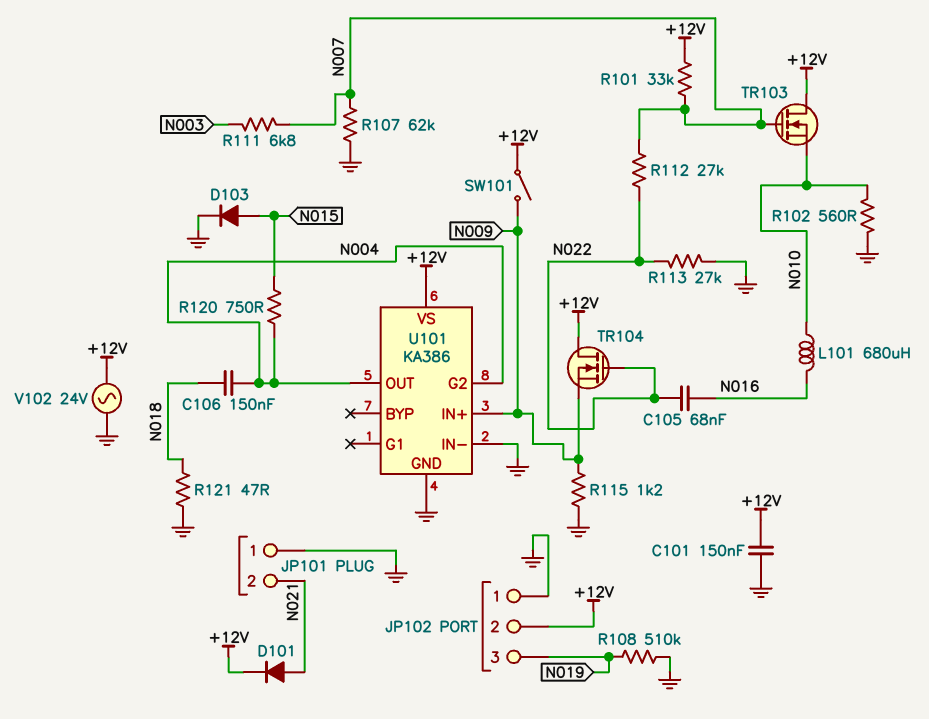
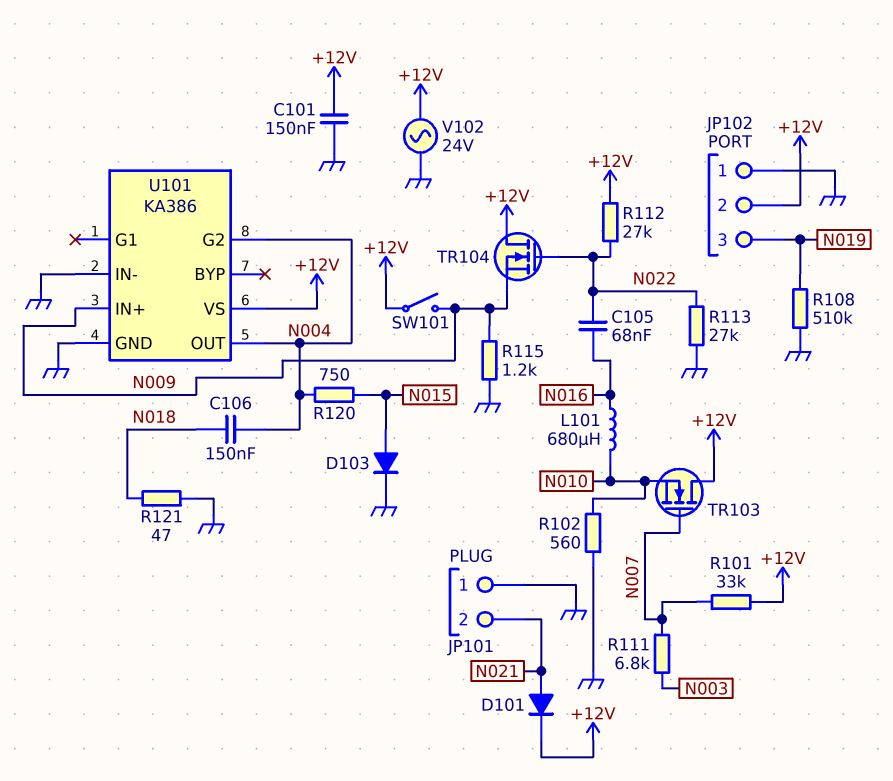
R107: 62k (GND, N007) -> none
R112: 27k (N007, N022) -> 27k (+12V, N022)

